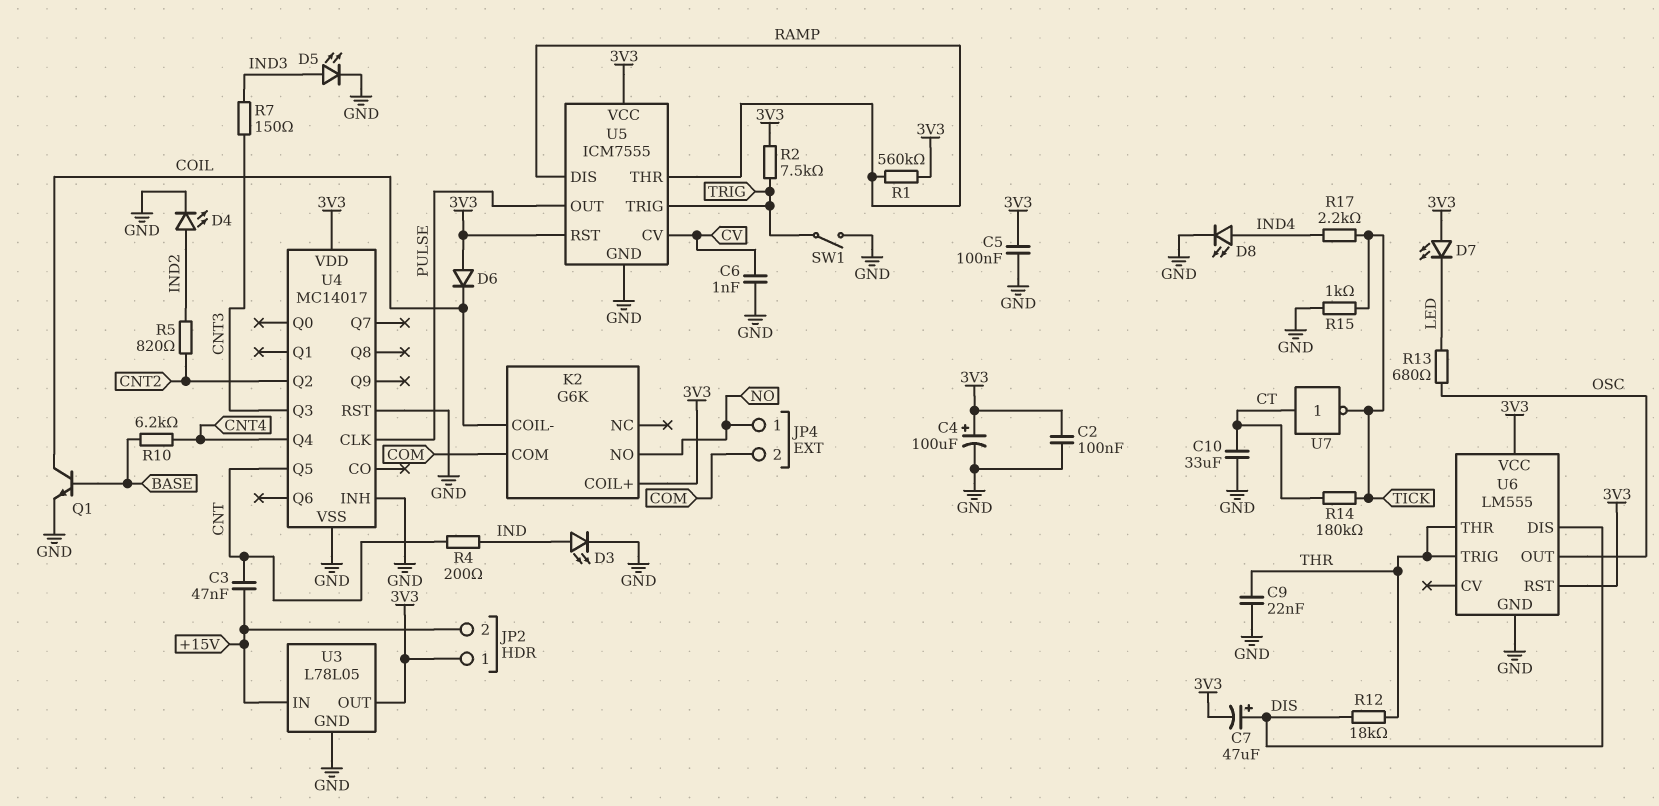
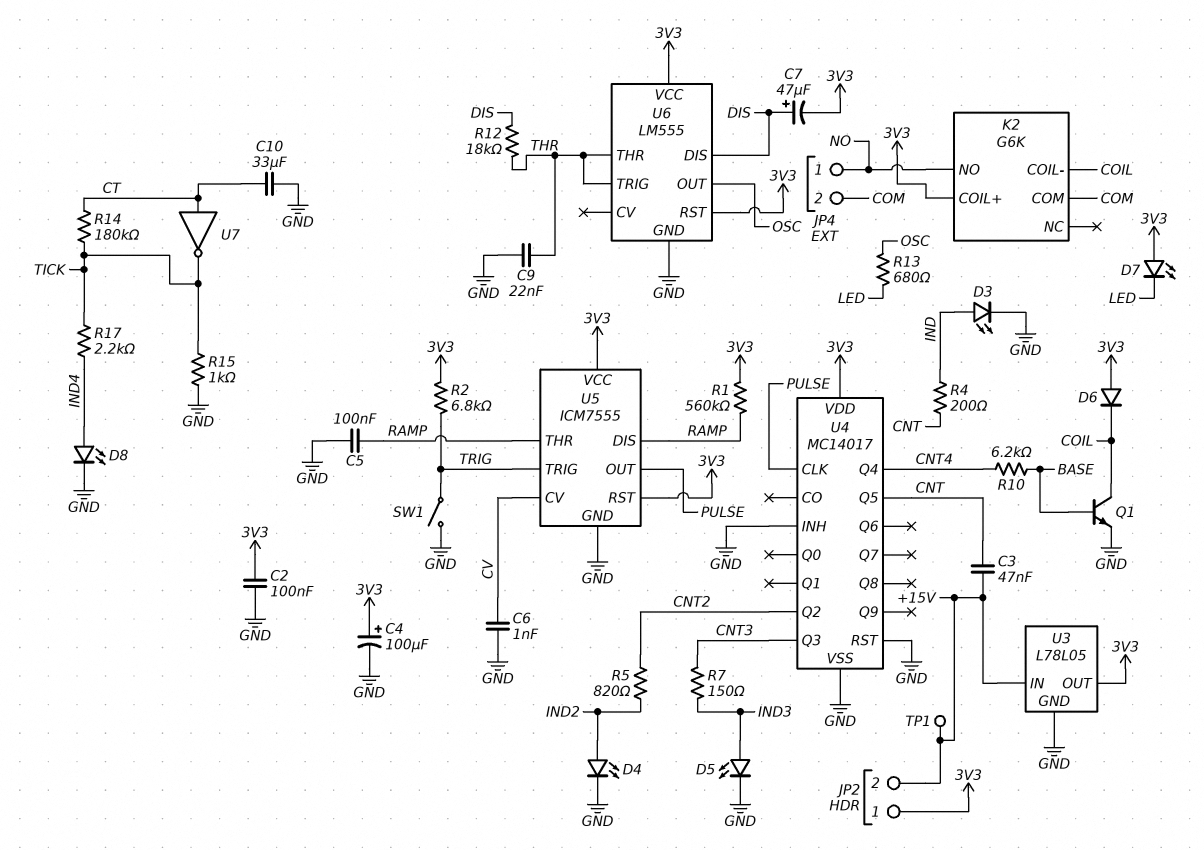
C5: 100nF (3V3, GND) -> 100nF (GND, RAMP)
R2: 7.5k (3V3, TRIG) -> 6.8k (3V3, TRIG)
TP1: none -> test point (+15V)

